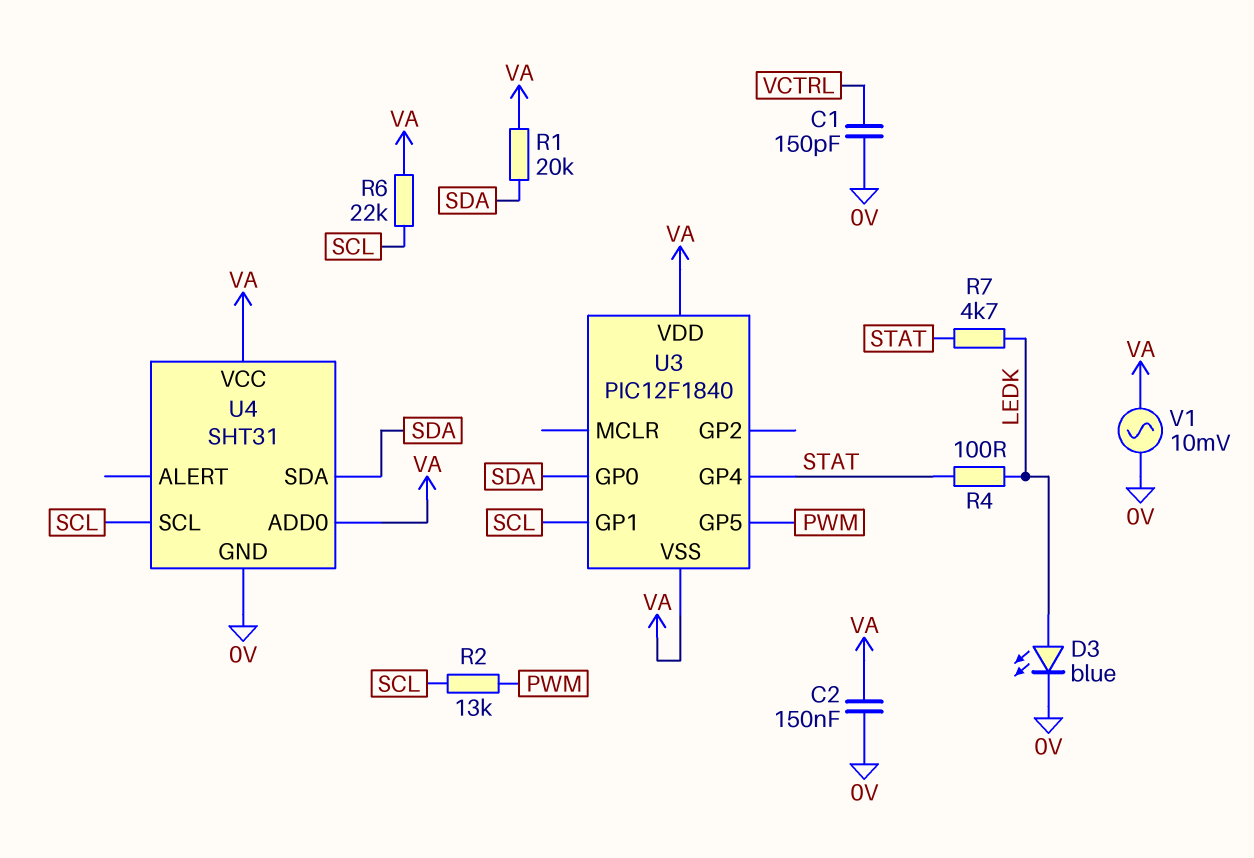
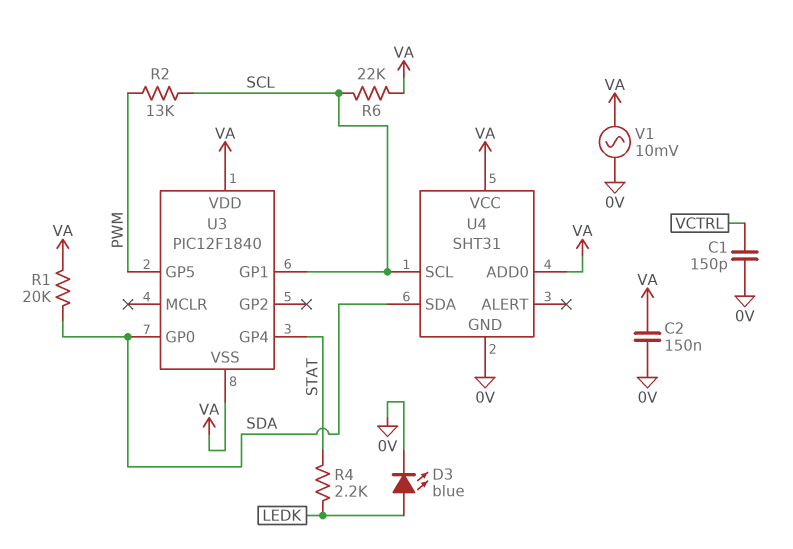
R4: 100 (LEDK, STAT) -> 2.2k (LEDK, STAT)
R7: 4.7k (LEDK, STAT) -> none

